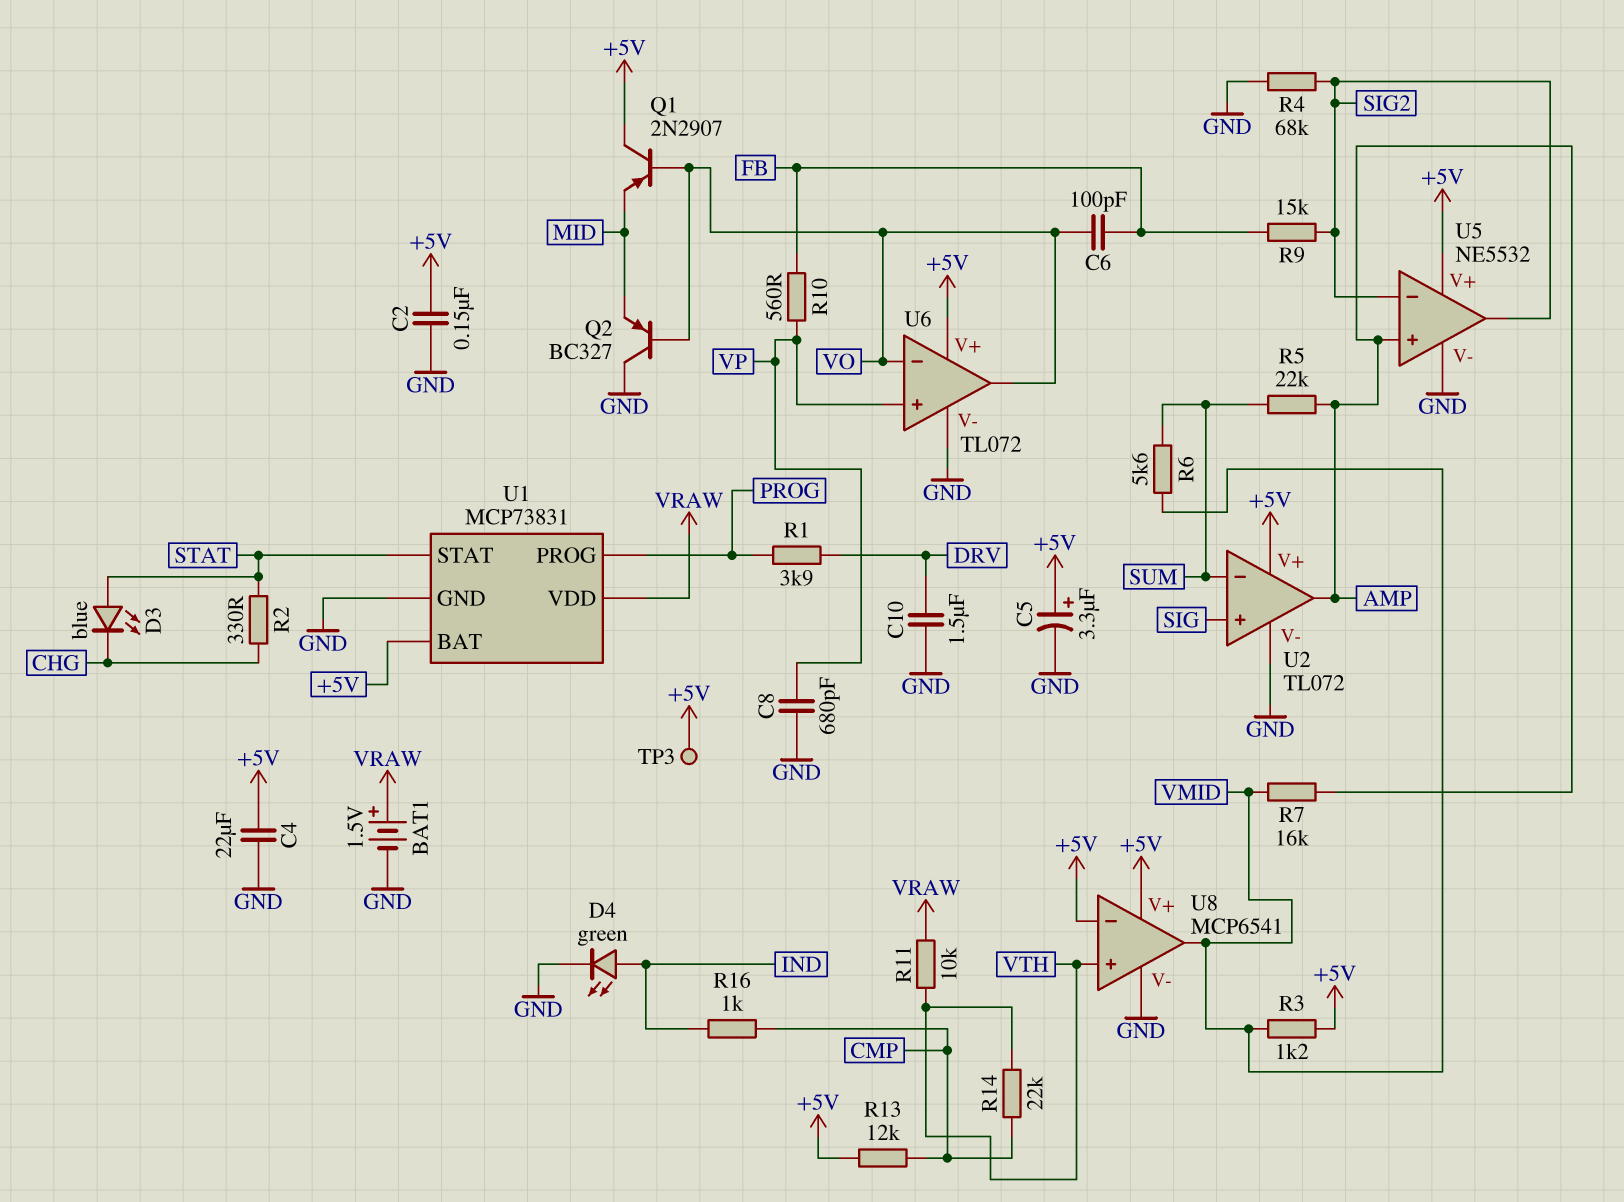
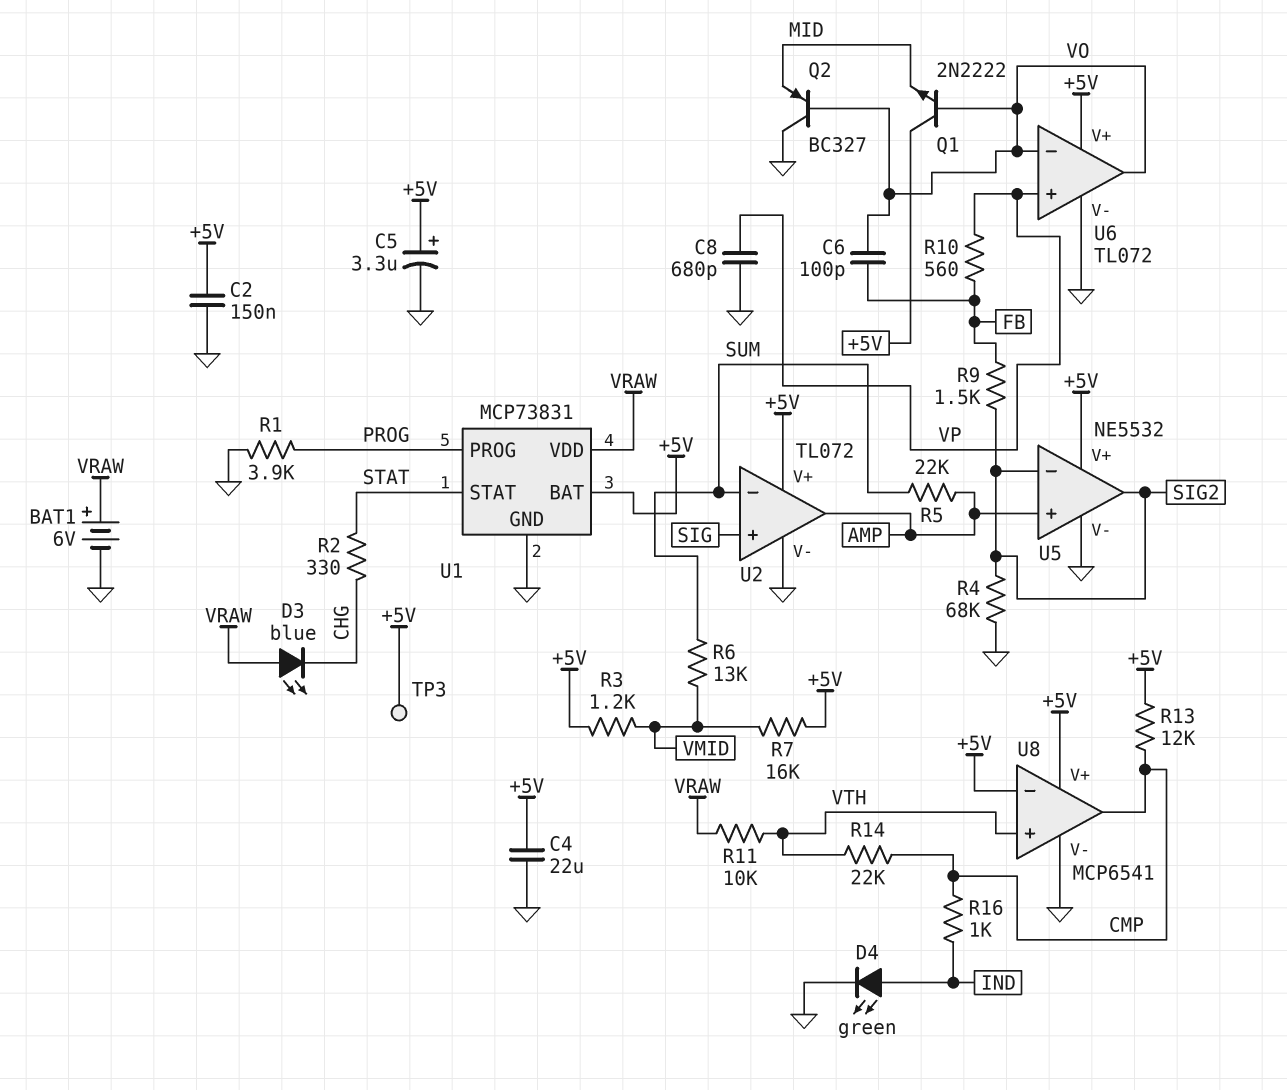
BAT1: 1.5V (plus VRAW, minus GND) -> 6V (plus VRAW, minus GND)
C10: 1.5uF (DRV, GND) -> none
D3: LED blue (A STAT, K CHG) -> LED blue (A VRAW, K CHG)
Q1: PNP 2N2907 (B VO, C +5V, E MID) -> NPN 2N2222 (B VO, C +5V, E MID)
R1: 3.9k (DRV, PROG) -> 3.9k (GND, PROG)
R6: 5.6k (SUM, VMID) -> 13k (SUM, VMID)
R7: 16k (AMP, VMID) -> 16k (+5V, VMID)
R9: 15k (FB, SIG2) -> 1.5k (FB, SIG2)
U8 pin out: VMID -> CMP

